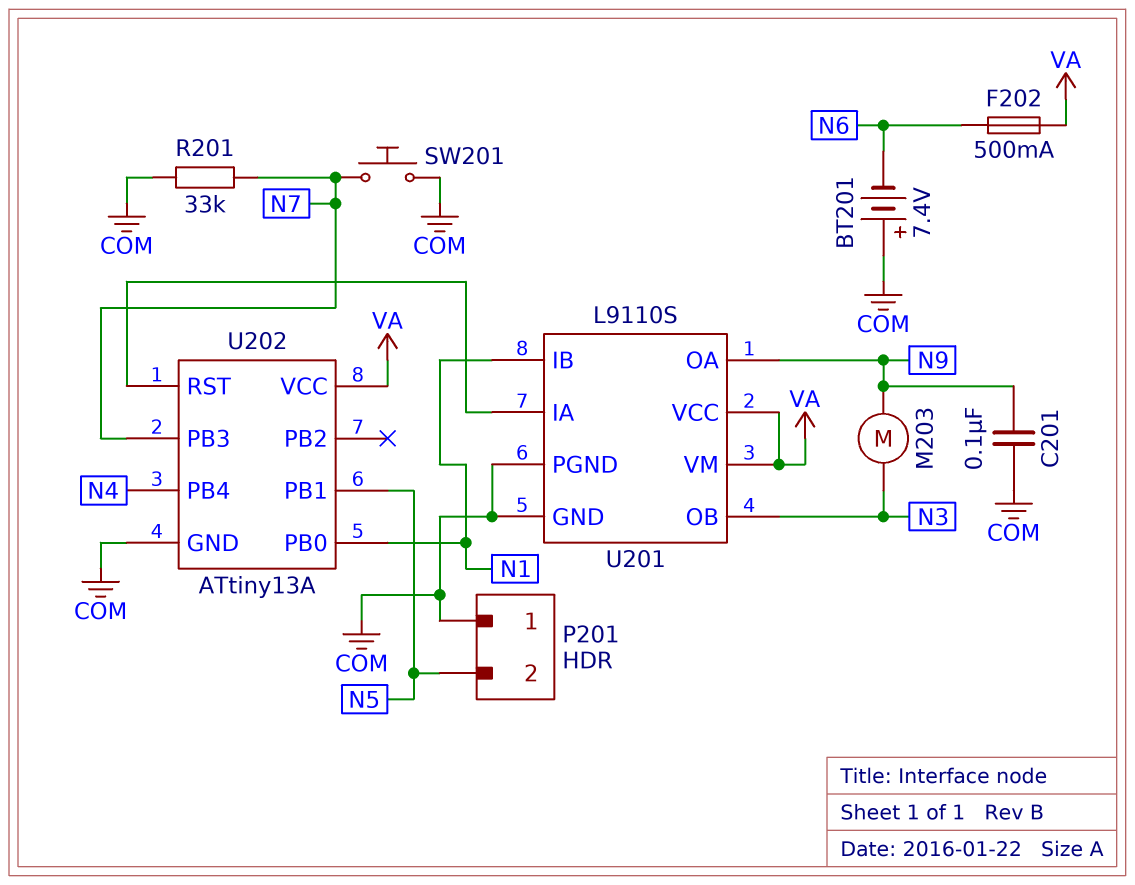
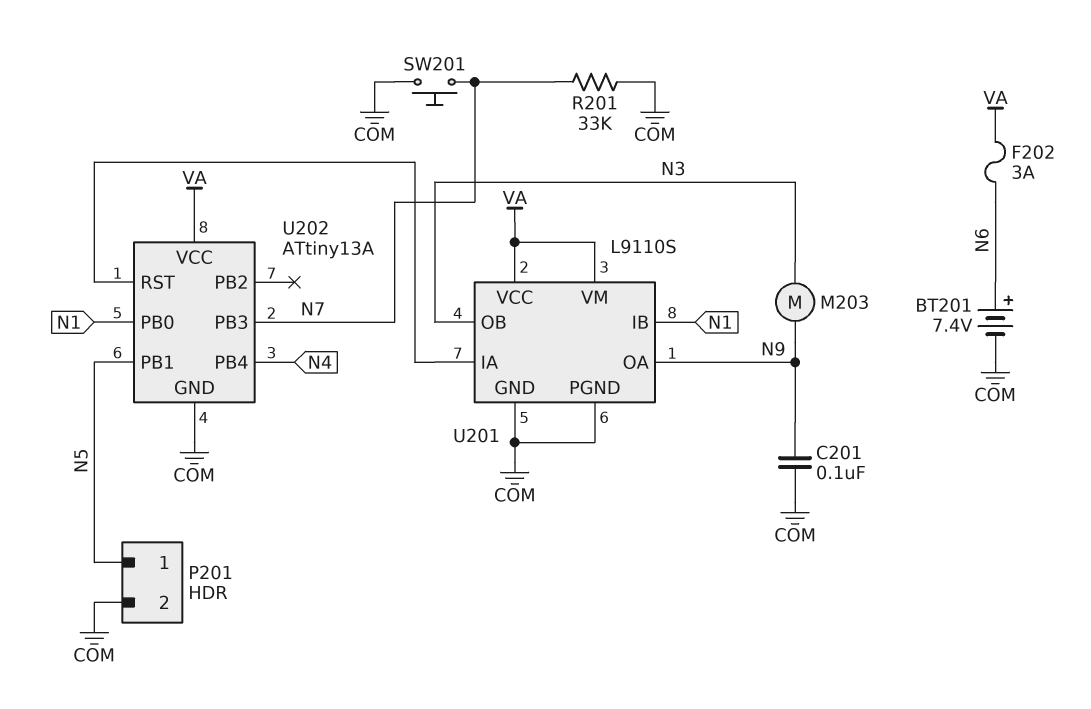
BT201: 7.4V (plus COM, minus N6) -> 7.4V (plus N6, minus COM)
F202: 500mA (N6, VA) -> 3A (N6, VA)
P201 pin 1: COM -> N5
P201 pin 2: N5 -> COM

